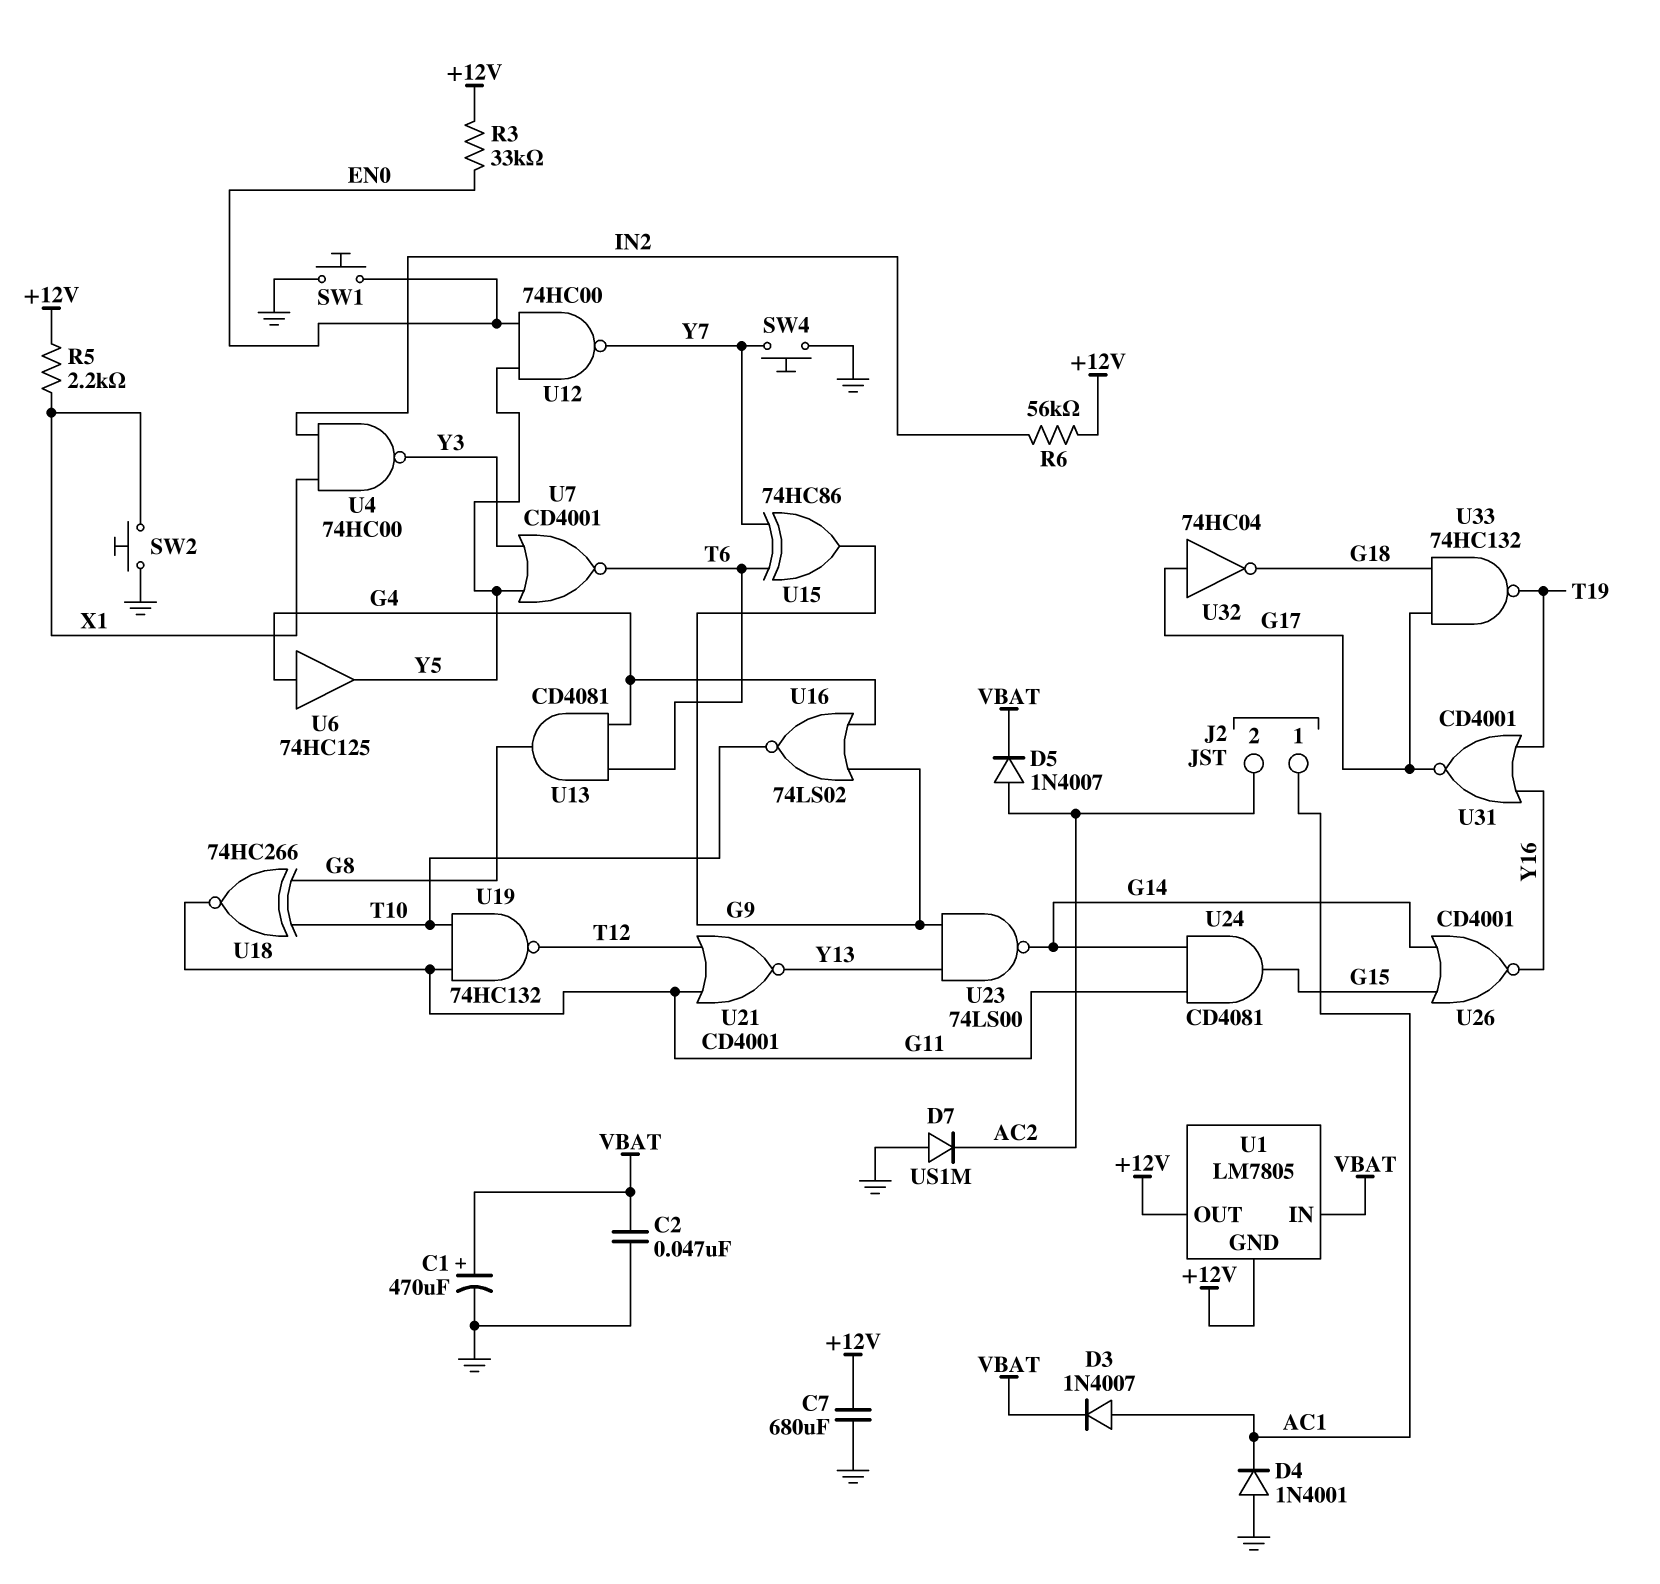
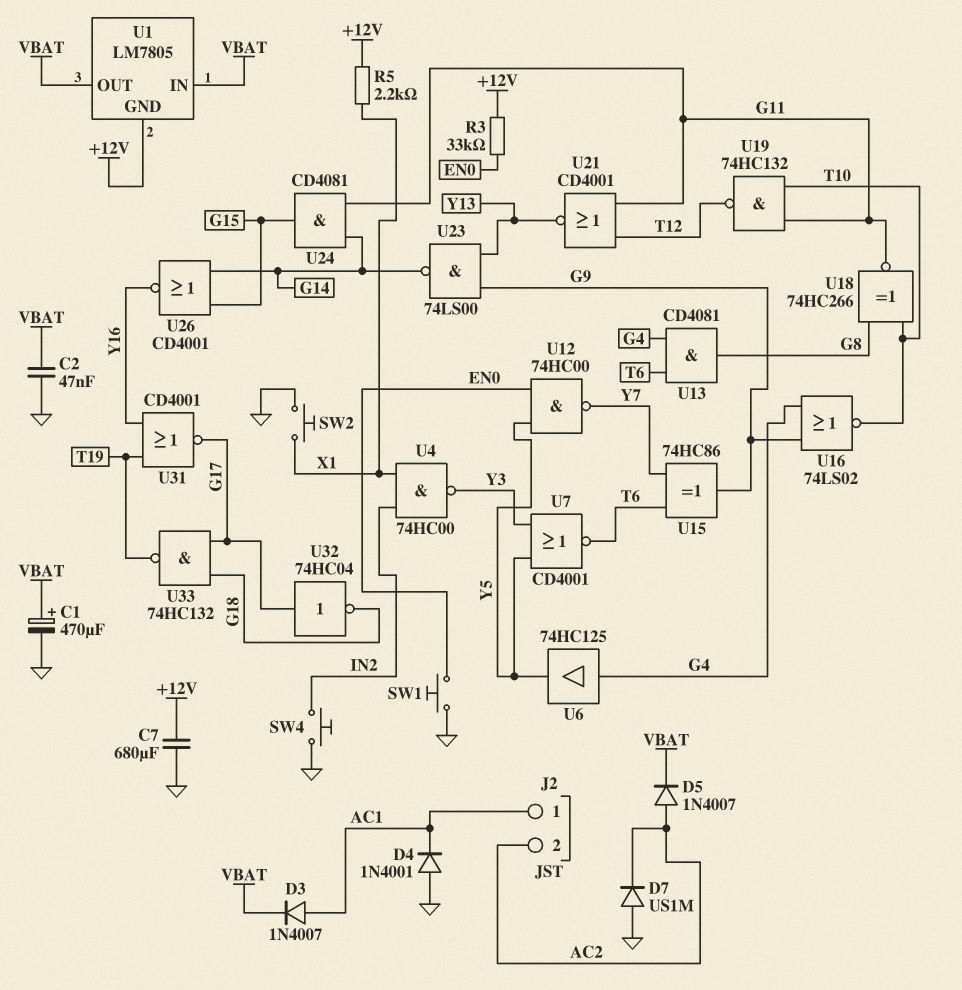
R6: 56k (+12V, IN2) -> none
SW4: button (GND, Y7) -> button (GND, IN2)
U1 pin OUT: +12V -> VBAT

